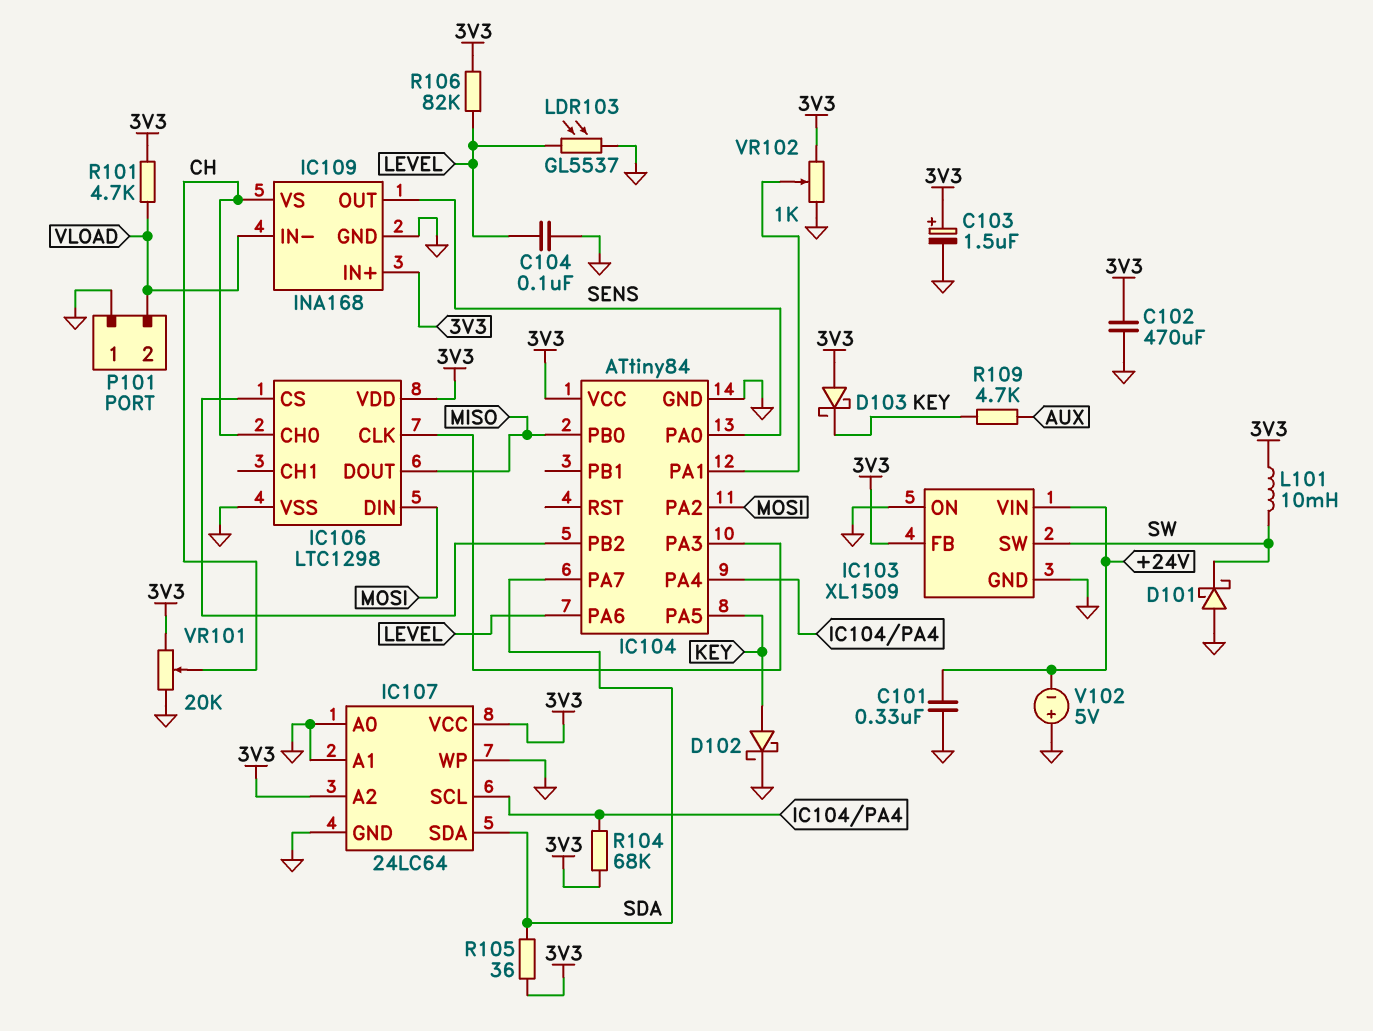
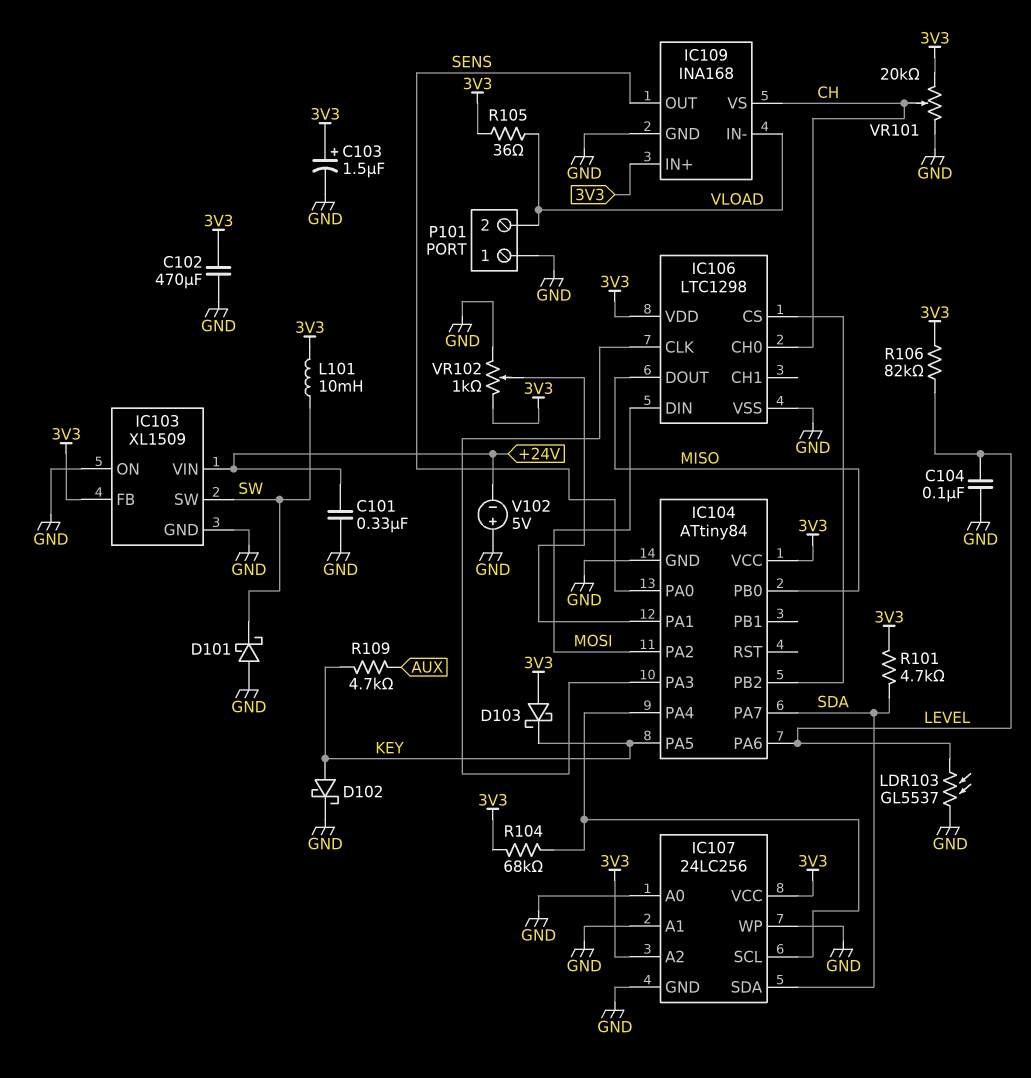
IC107: 24LC64 -> 24LC256
R101: 4.7k (3V3, VLOAD) -> 4.7k (3V3, SDA)
R105: 36 (3V3, SDA) -> 36 (3V3, VLOAD)

